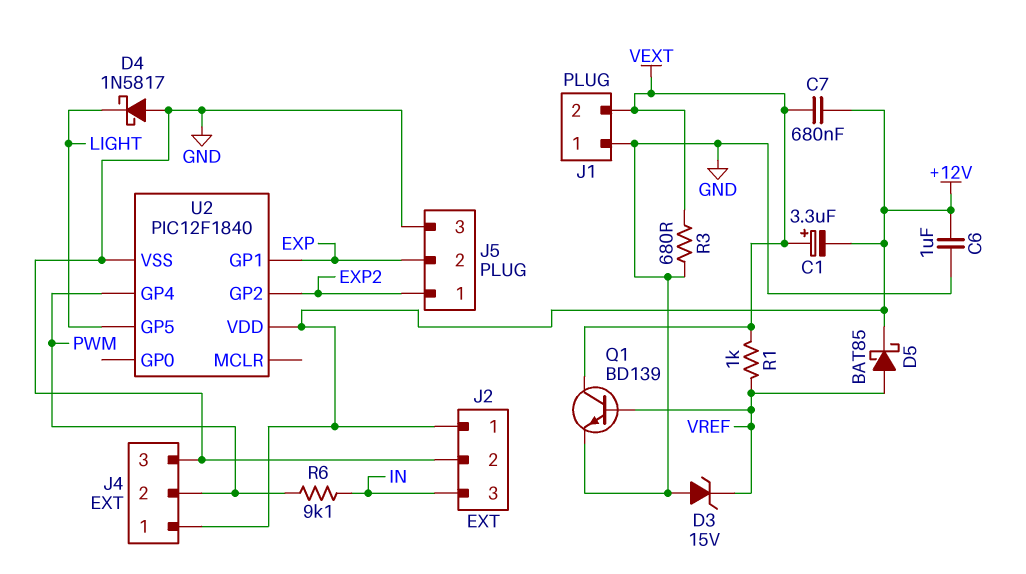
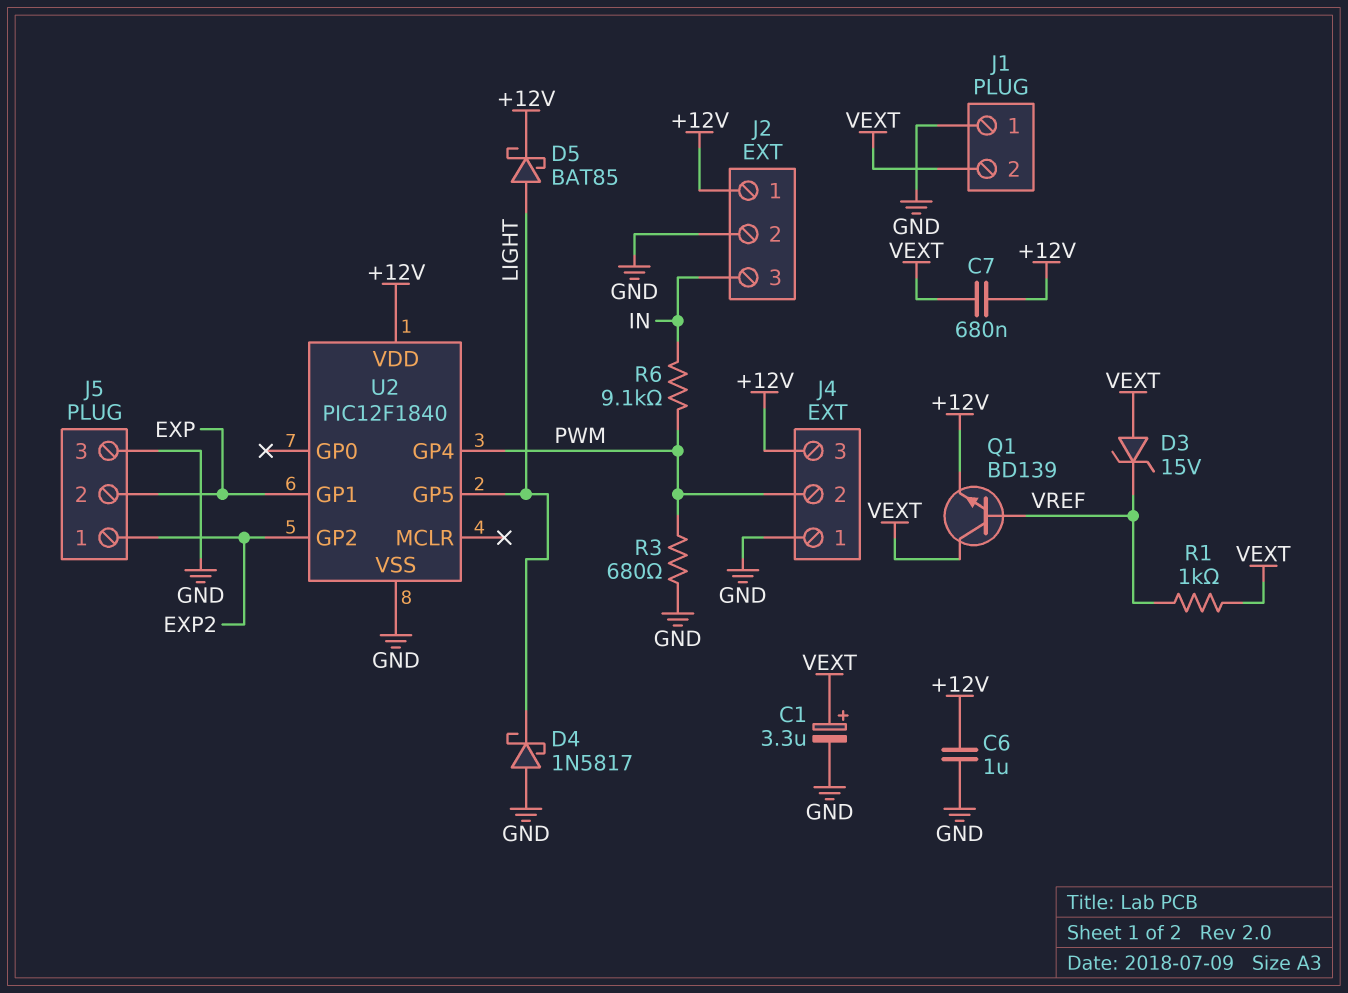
C1: 3.3uF (plus VEXT, minus +12V) -> 3.3uF (plus VEXT, minus GND)
D3: zener 15V (A GND, K VREF) -> zener 15V (A VEXT, K VREF)
D5: schottky BAT85 (A VREF, K +12V) -> schottky BAT85 (A LIGHT, K +12V)
J4 pin 1: +12V -> GND
J4 pin 3: GND -> +12V
Q1: NPN BD139 (B VREF, C VEXT, E GND) -> NPN BD139 (B VREF, C VEXT, E +12V)
R3: 680 (GND, VEXT) -> 680 (GND, PWM)

